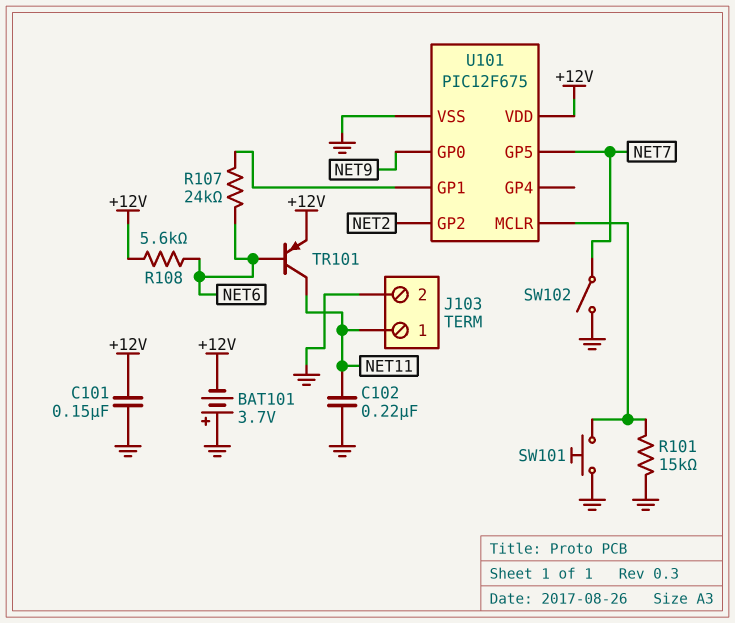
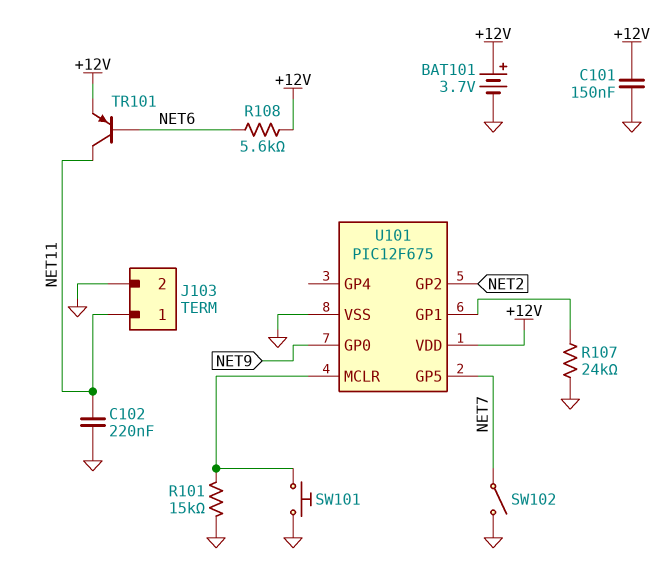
BAT101: 3.7V (plus GND, minus +12V) -> 3.7V (plus +12V, minus GND)
R107: 24k (NET6, U101/GP1) -> 24k (GND, U101/GP1)

